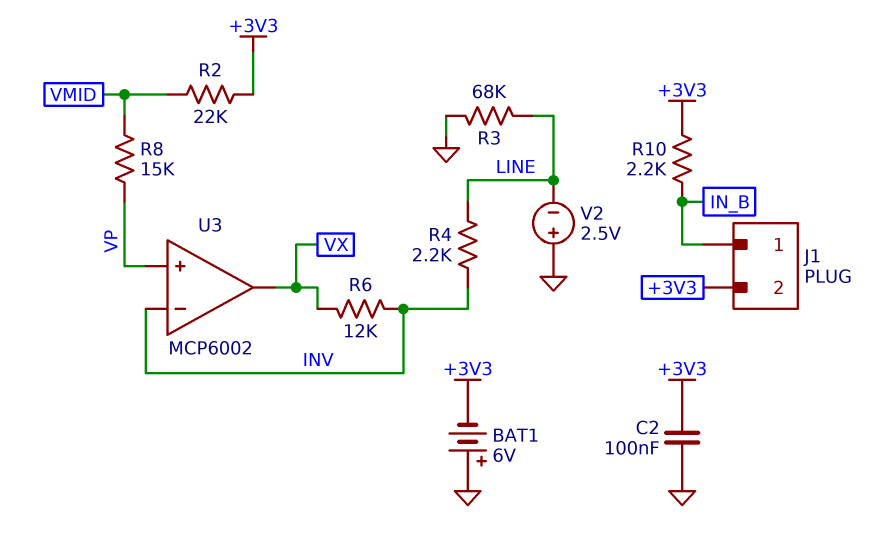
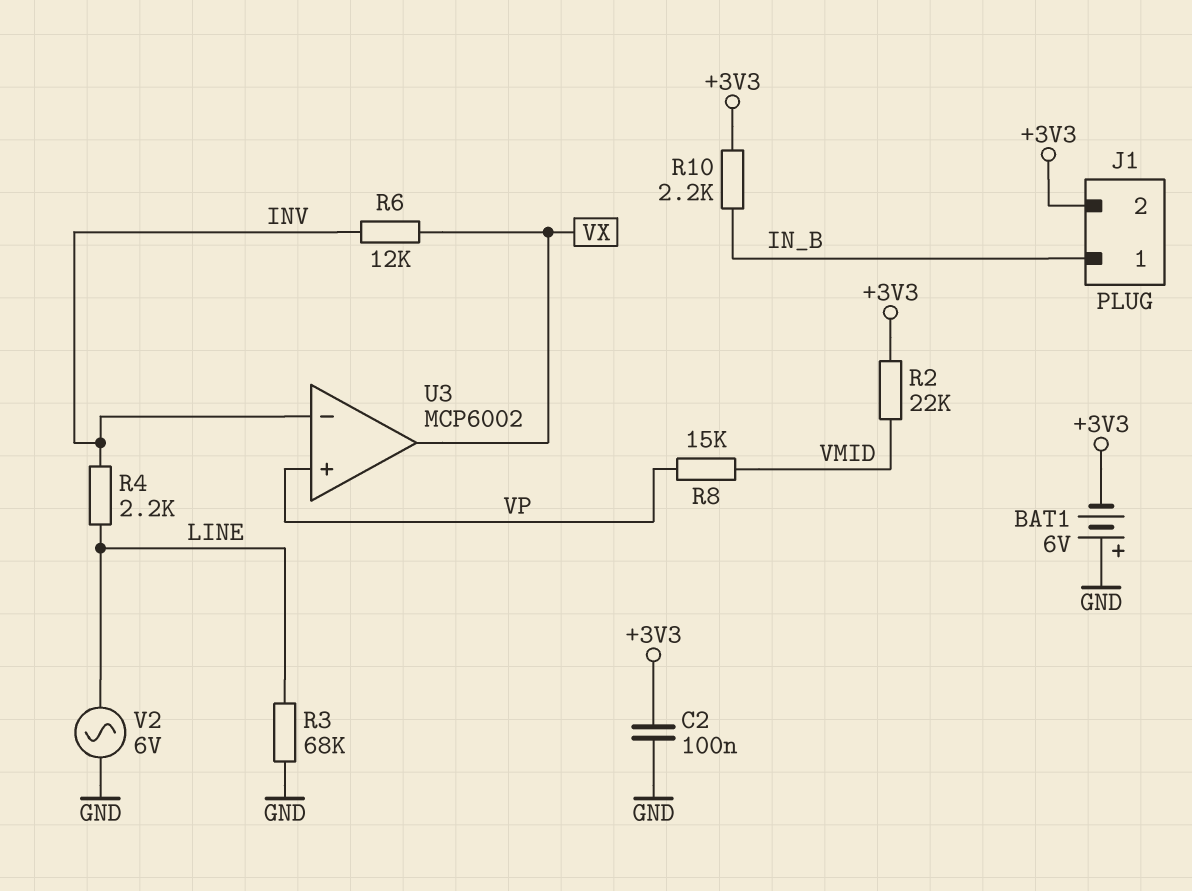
V2: 2.5V (plus GND, minus LINE) -> AC 6V (GND, LINE)

